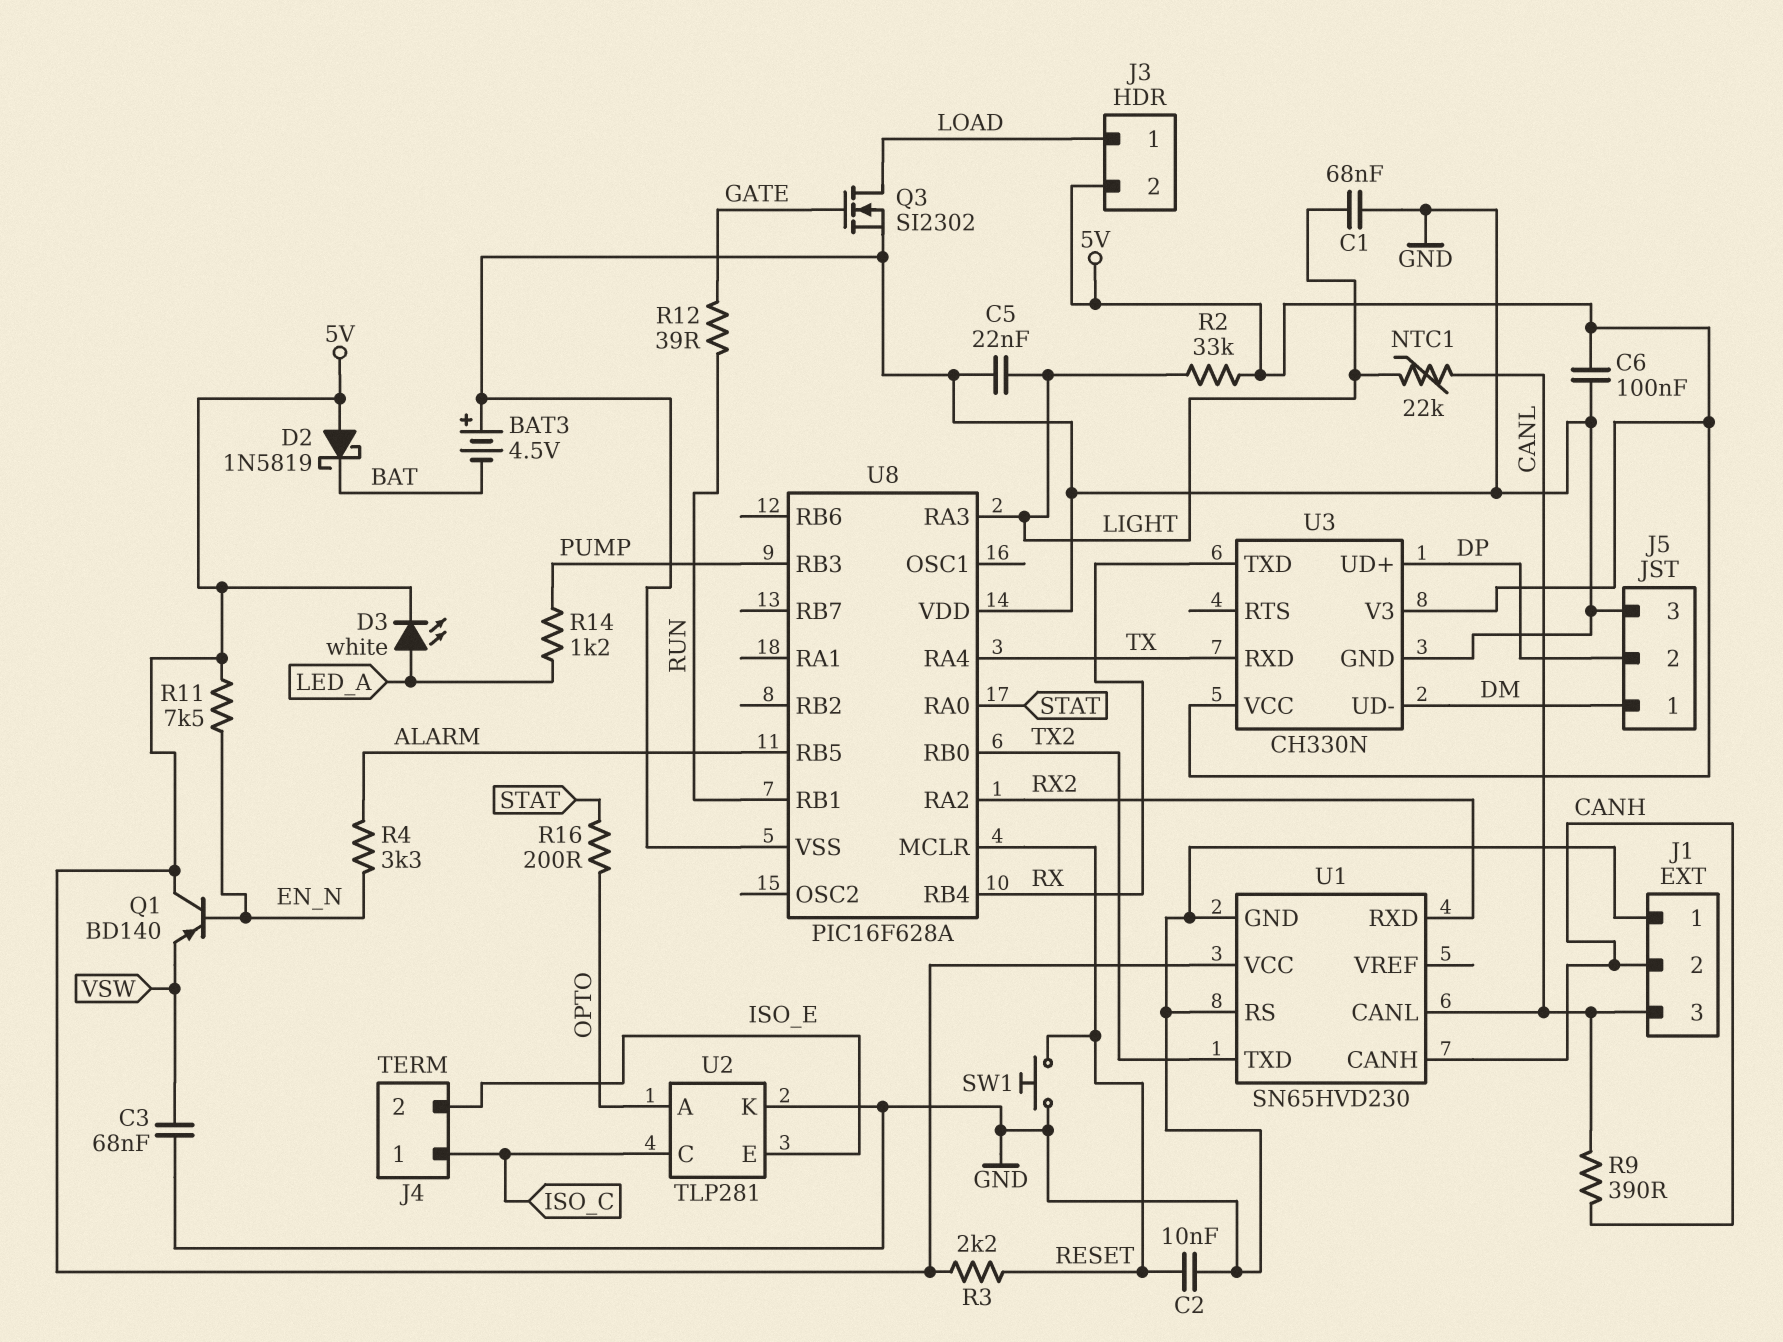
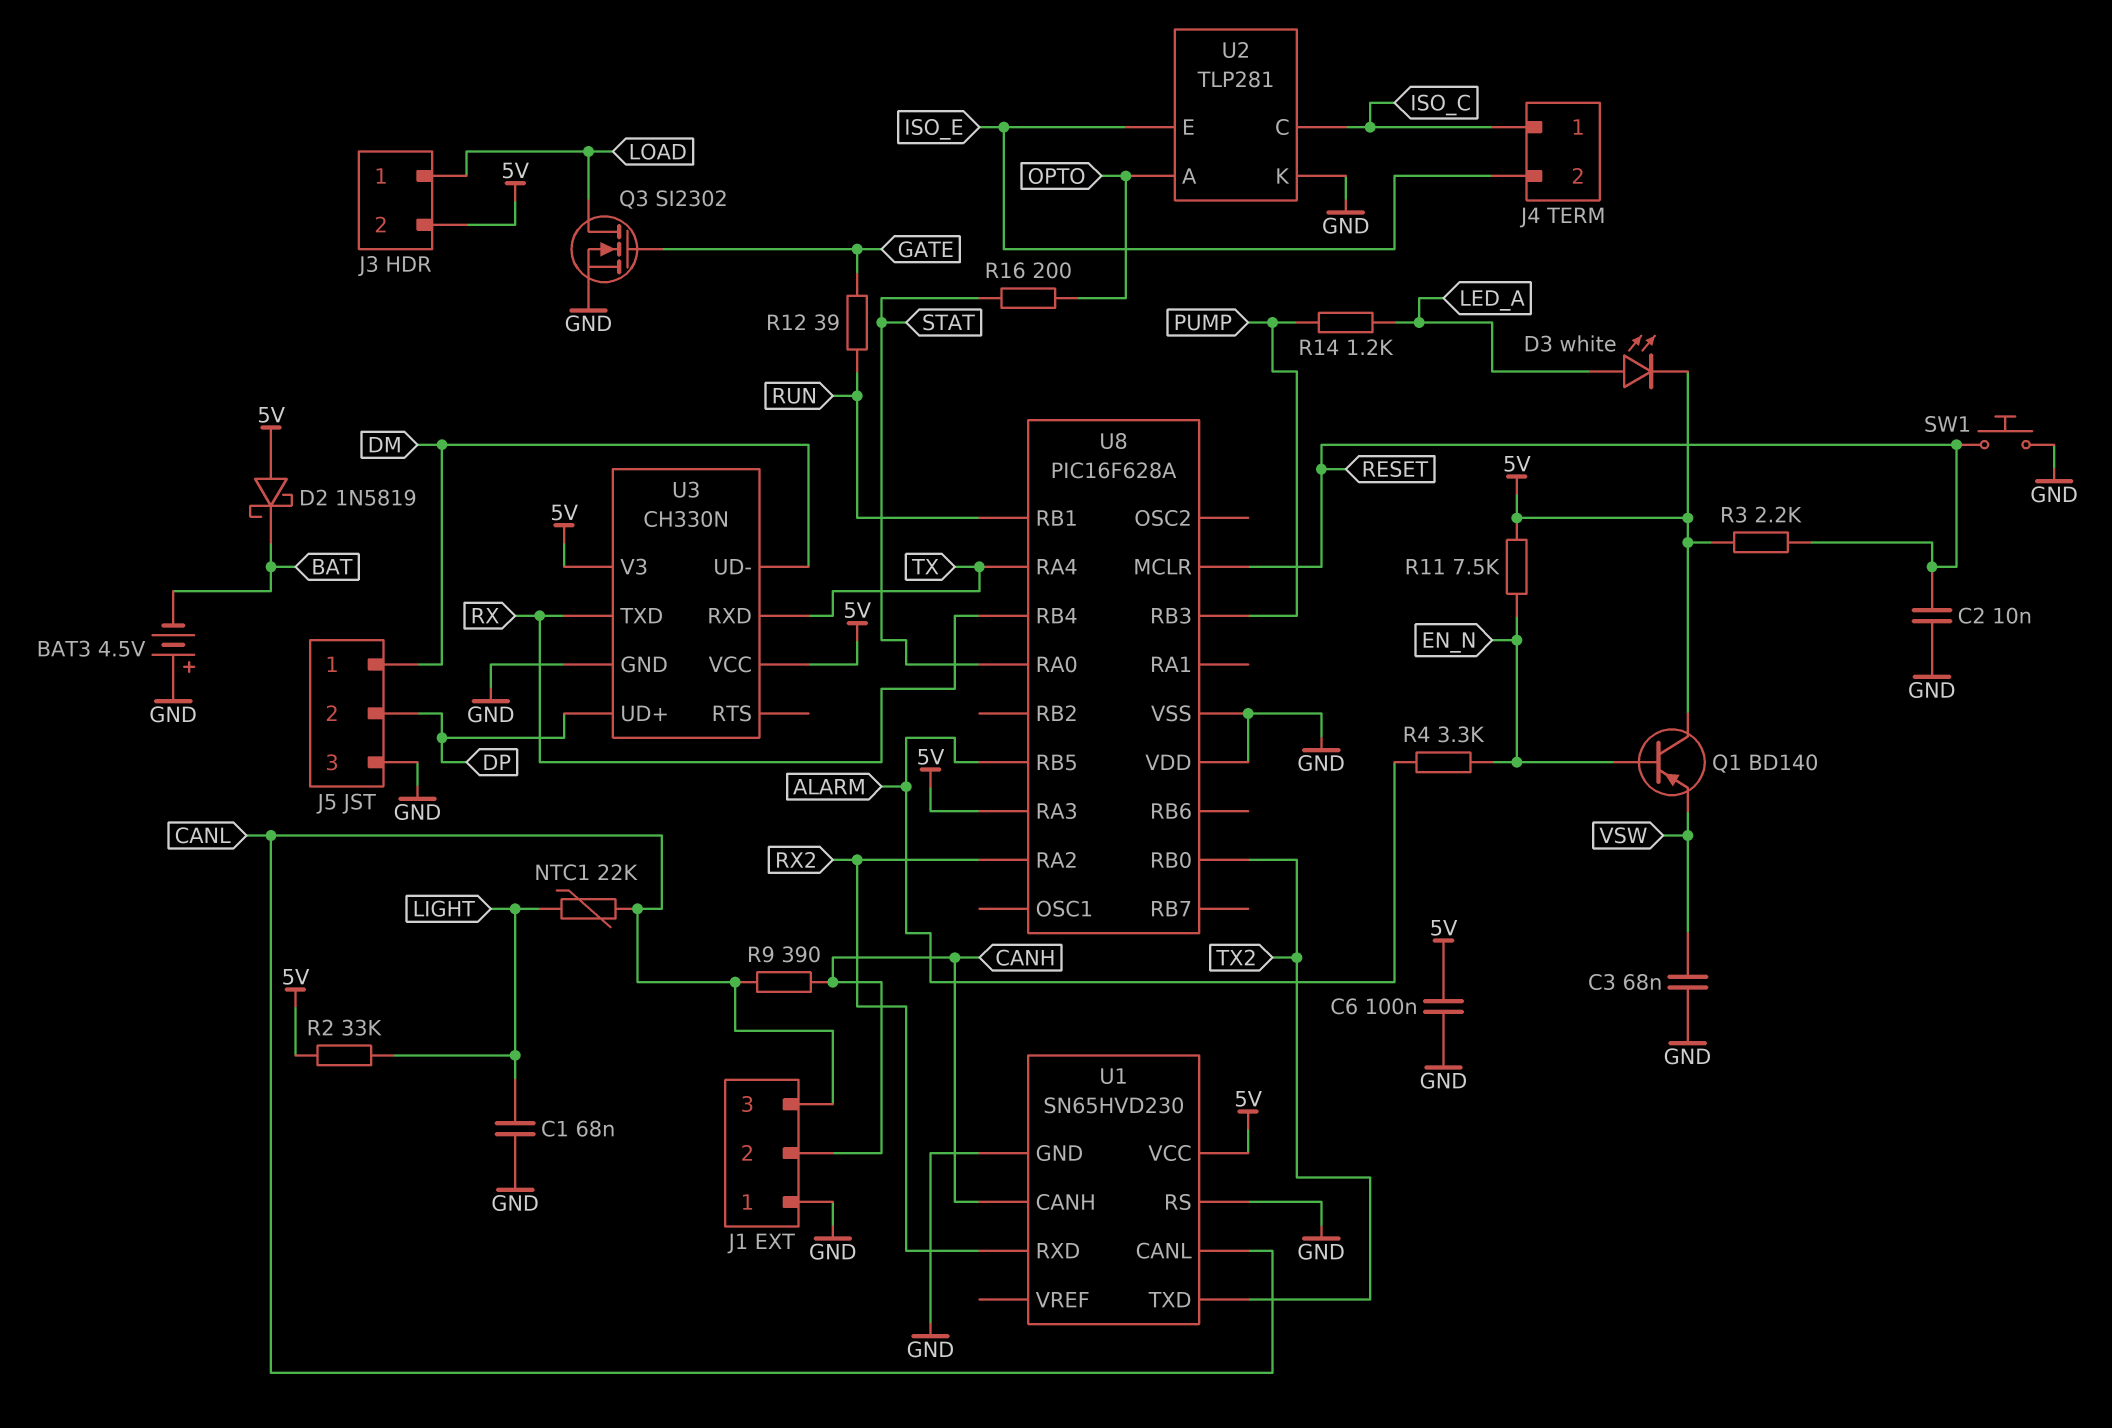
C5: 22nF (GND, LIGHT) -> none
U8 pin RA3: LIGHT -> 5V

